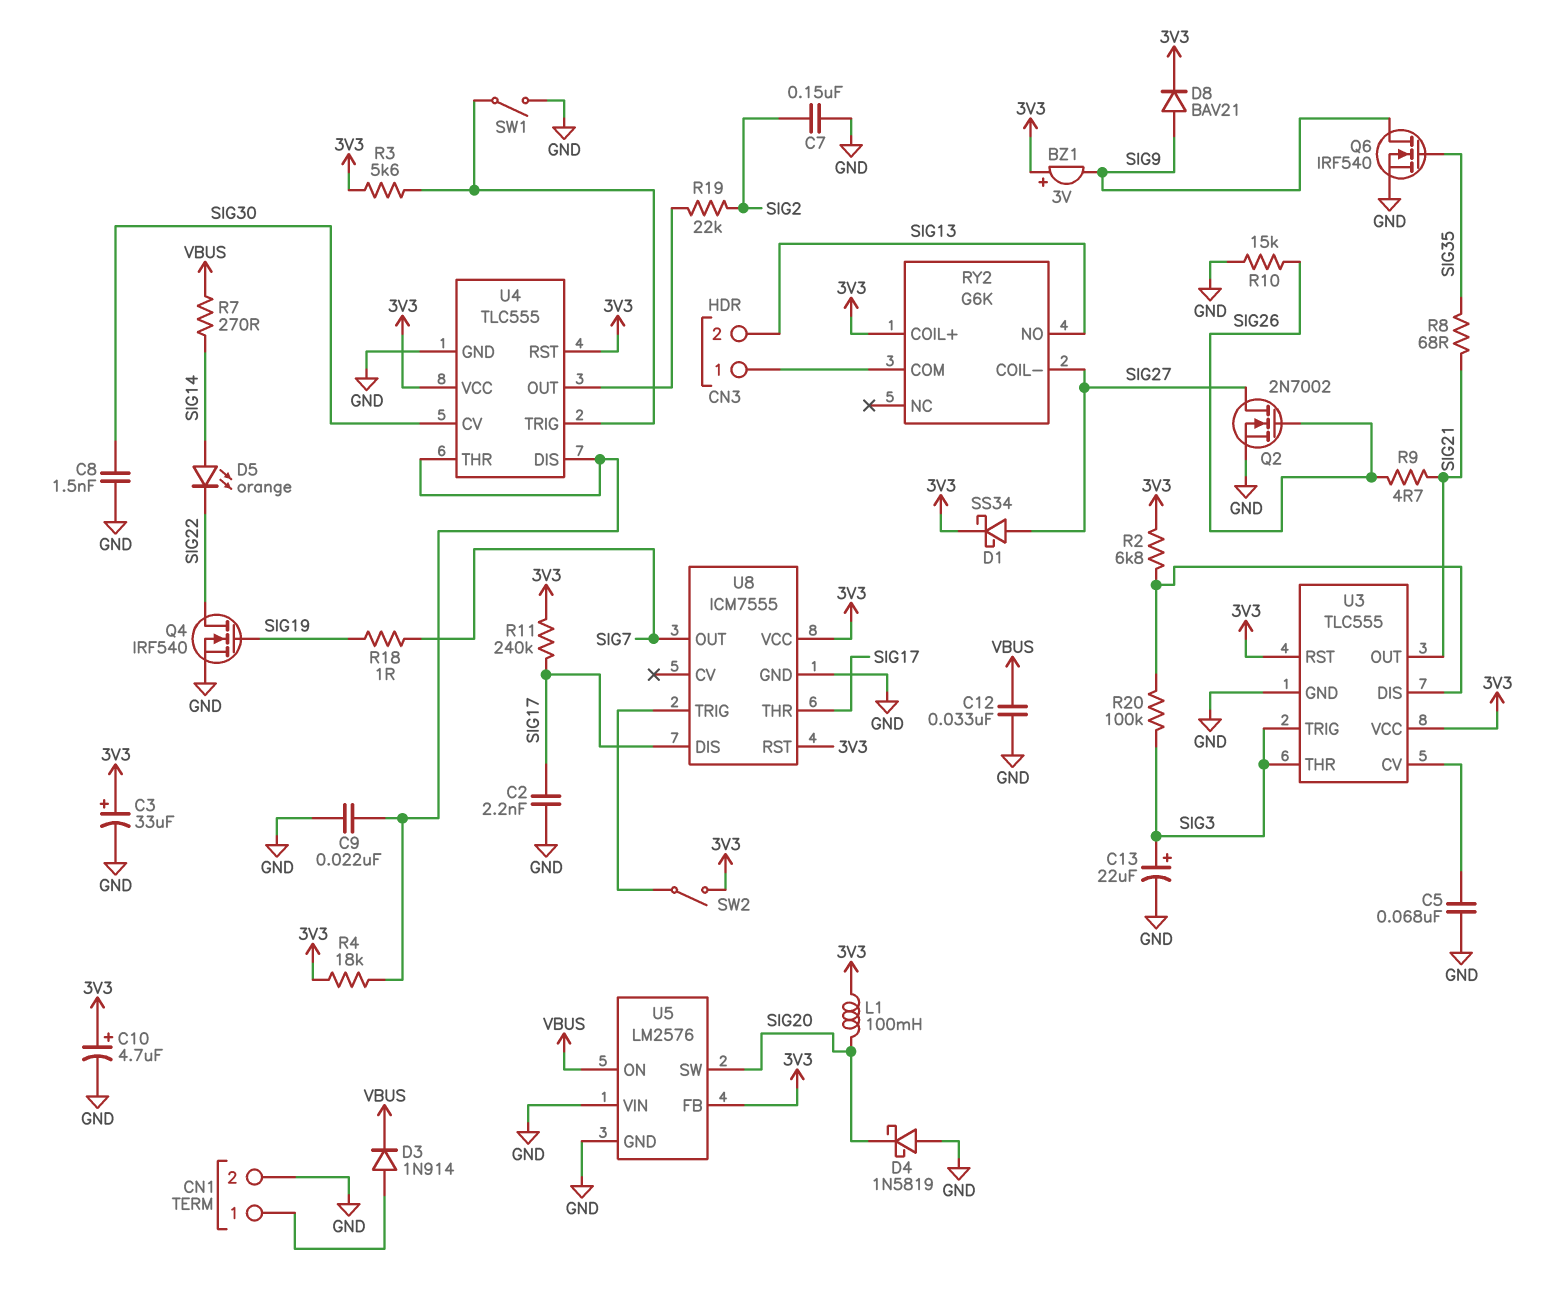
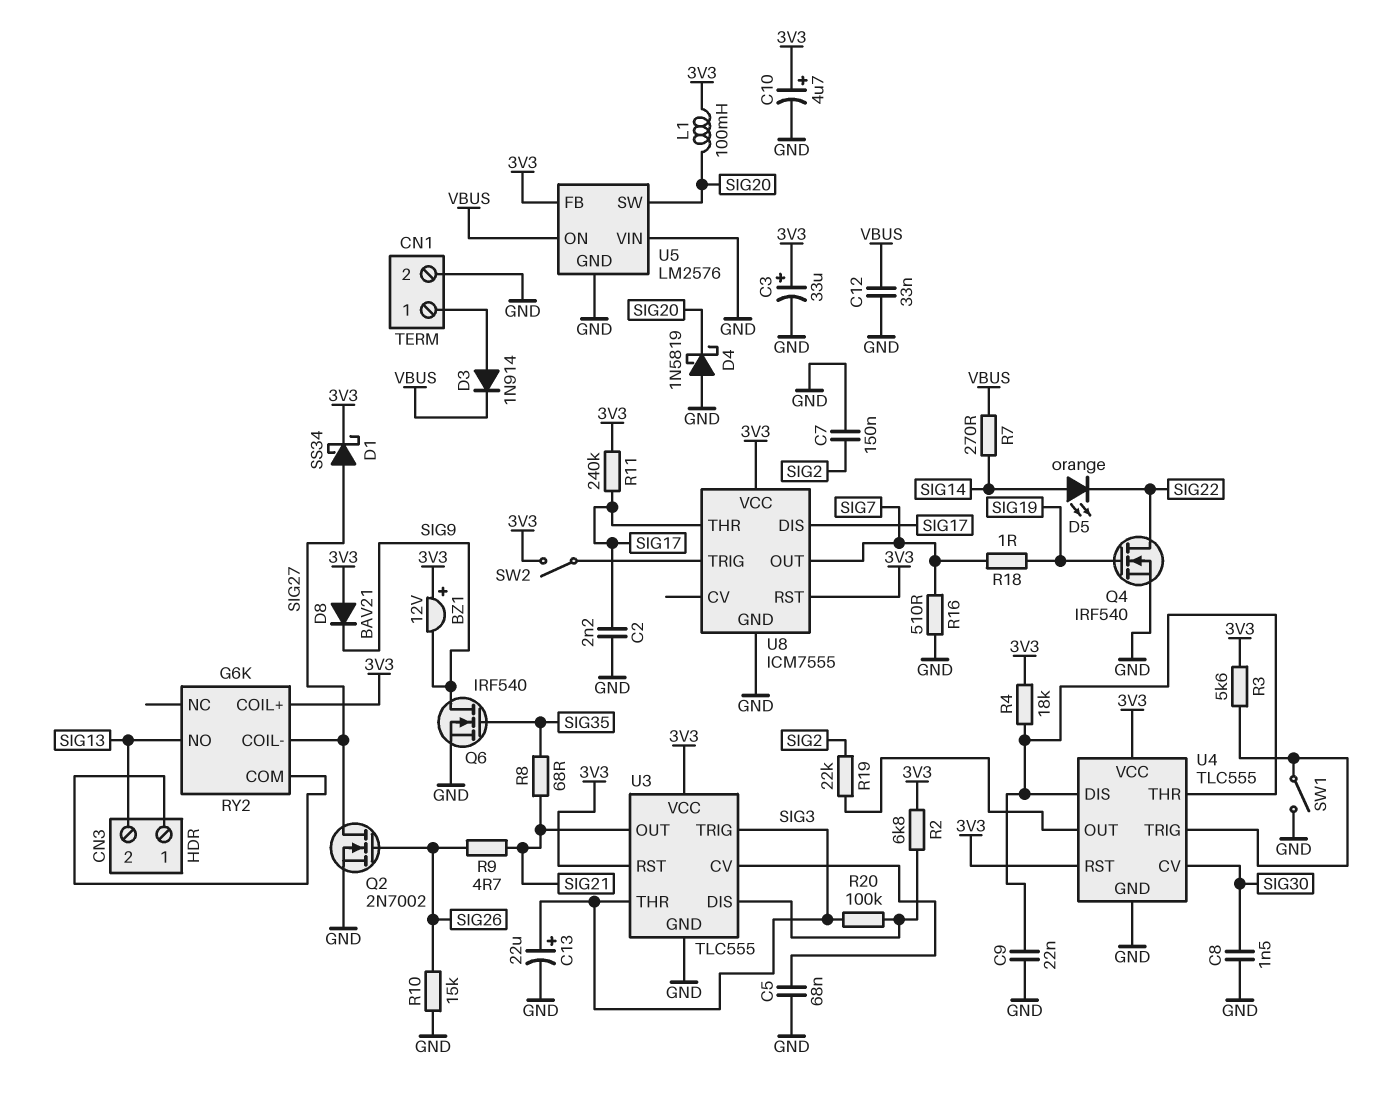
BZ1: buzzer 3V (plus 3V3, minus SIG9) -> buzzer 12V (plus 3V3, minus SIG9)
D8: diode BAV21 (A SIG9, K 3V3) -> diode BAV21 (A 3V3, K SIG9)
R16: none -> 510 (GND, SIG7)

